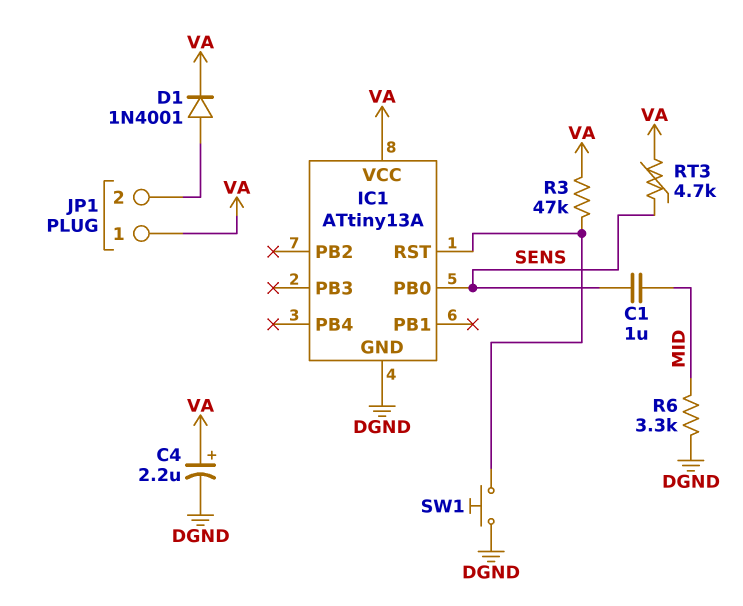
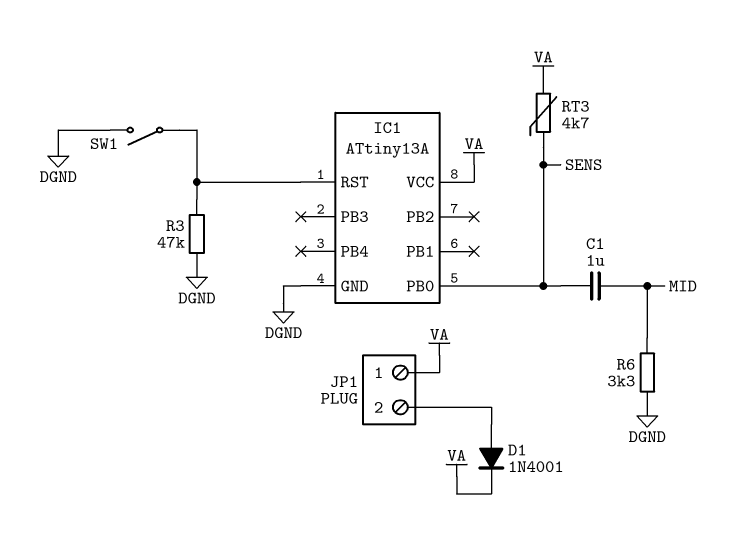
C4: 2.2uF (plus VA, minus DGND) -> none
R3: 47k (IC1/RST, VA) -> 47k (DGND, IC1/RST)
SW1: button (DGND, IC1/RST) -> switch (DGND, IC1/RST)

